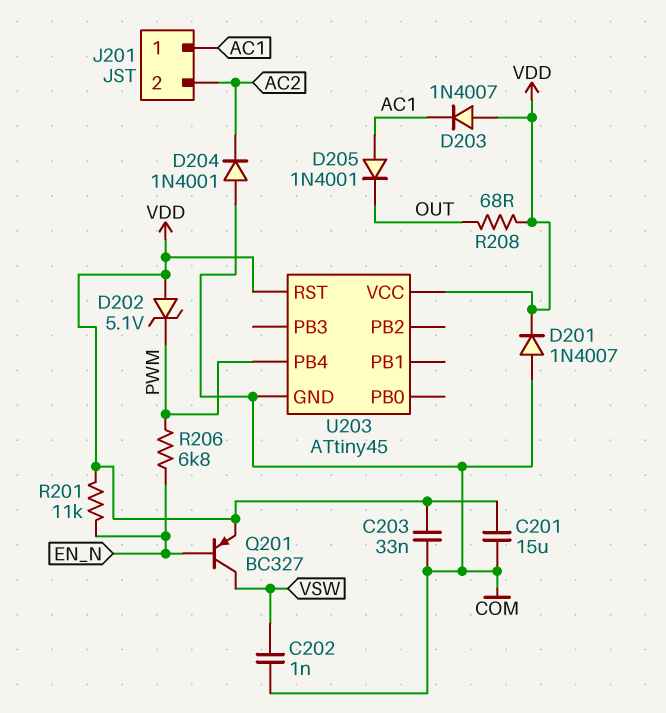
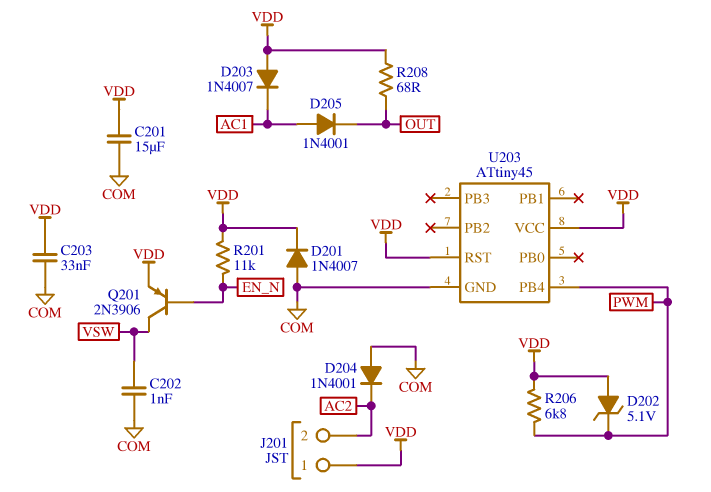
J201 pin 1: AC1 -> VDD
Q201: PNP BC327 (B EN_N, C VSW, E VDD) -> PNP 2N3906 (B EN_N, C VSW, E VDD)
R206: 6.8k (EN_N, PWM) -> 6.8k (PWM, VDD)

